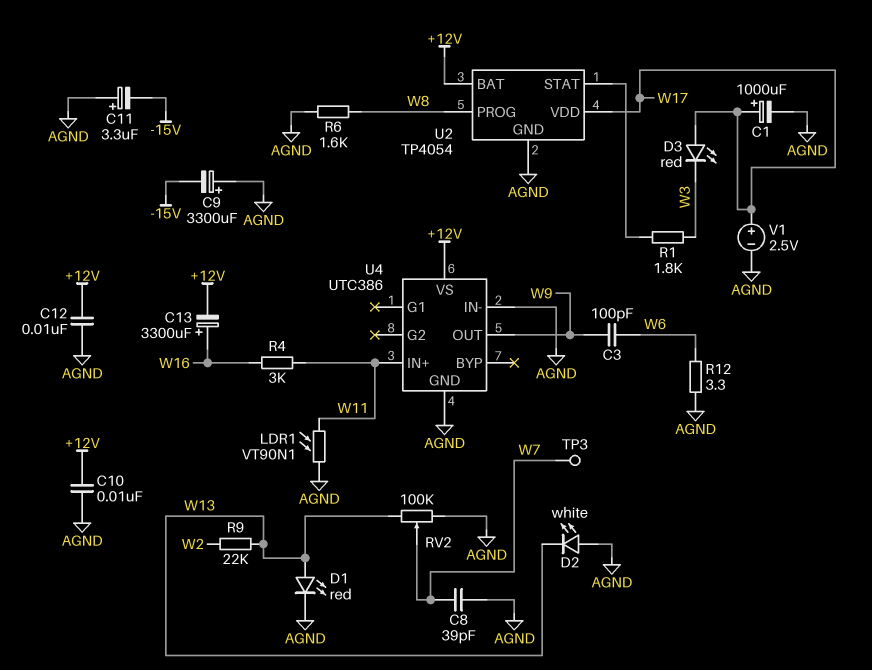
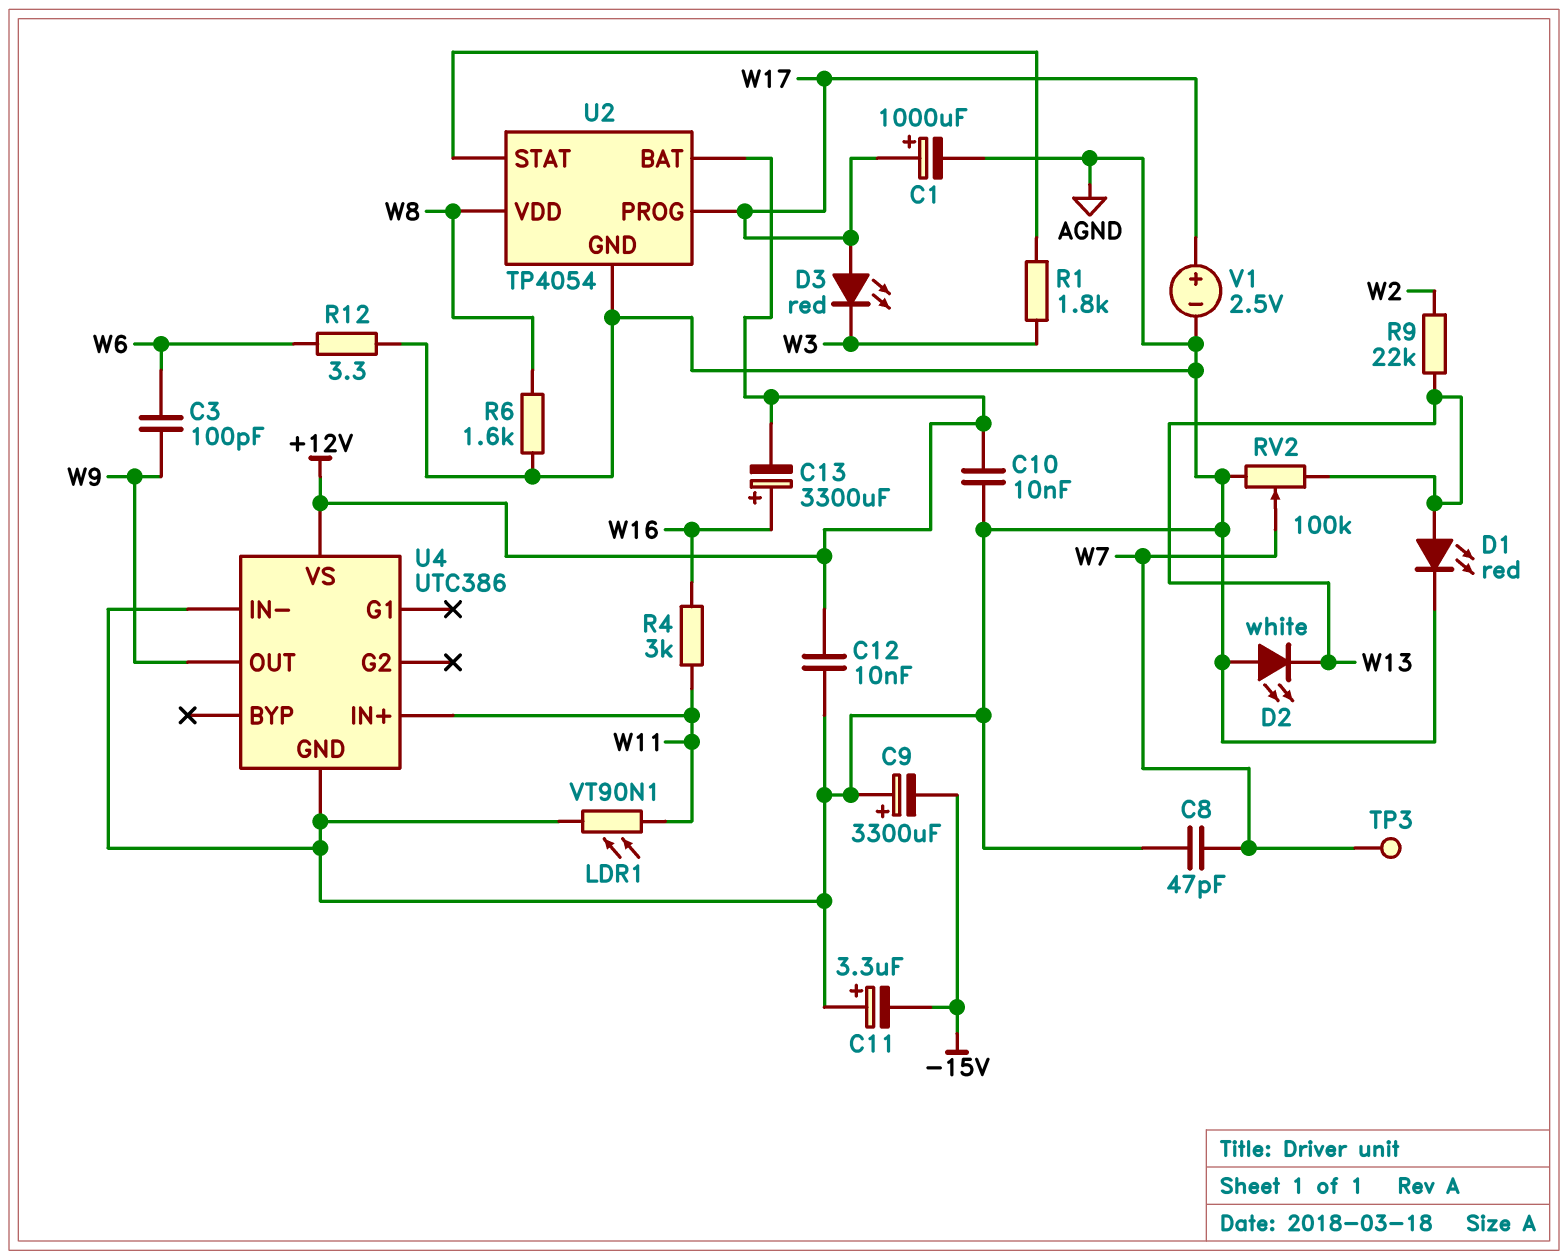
C8: 39pF (AGND, W7) -> 47pF (AGND, W7)
U2 pin PROG: W8 -> W17
U2 pin VDD: W17 -> W8

